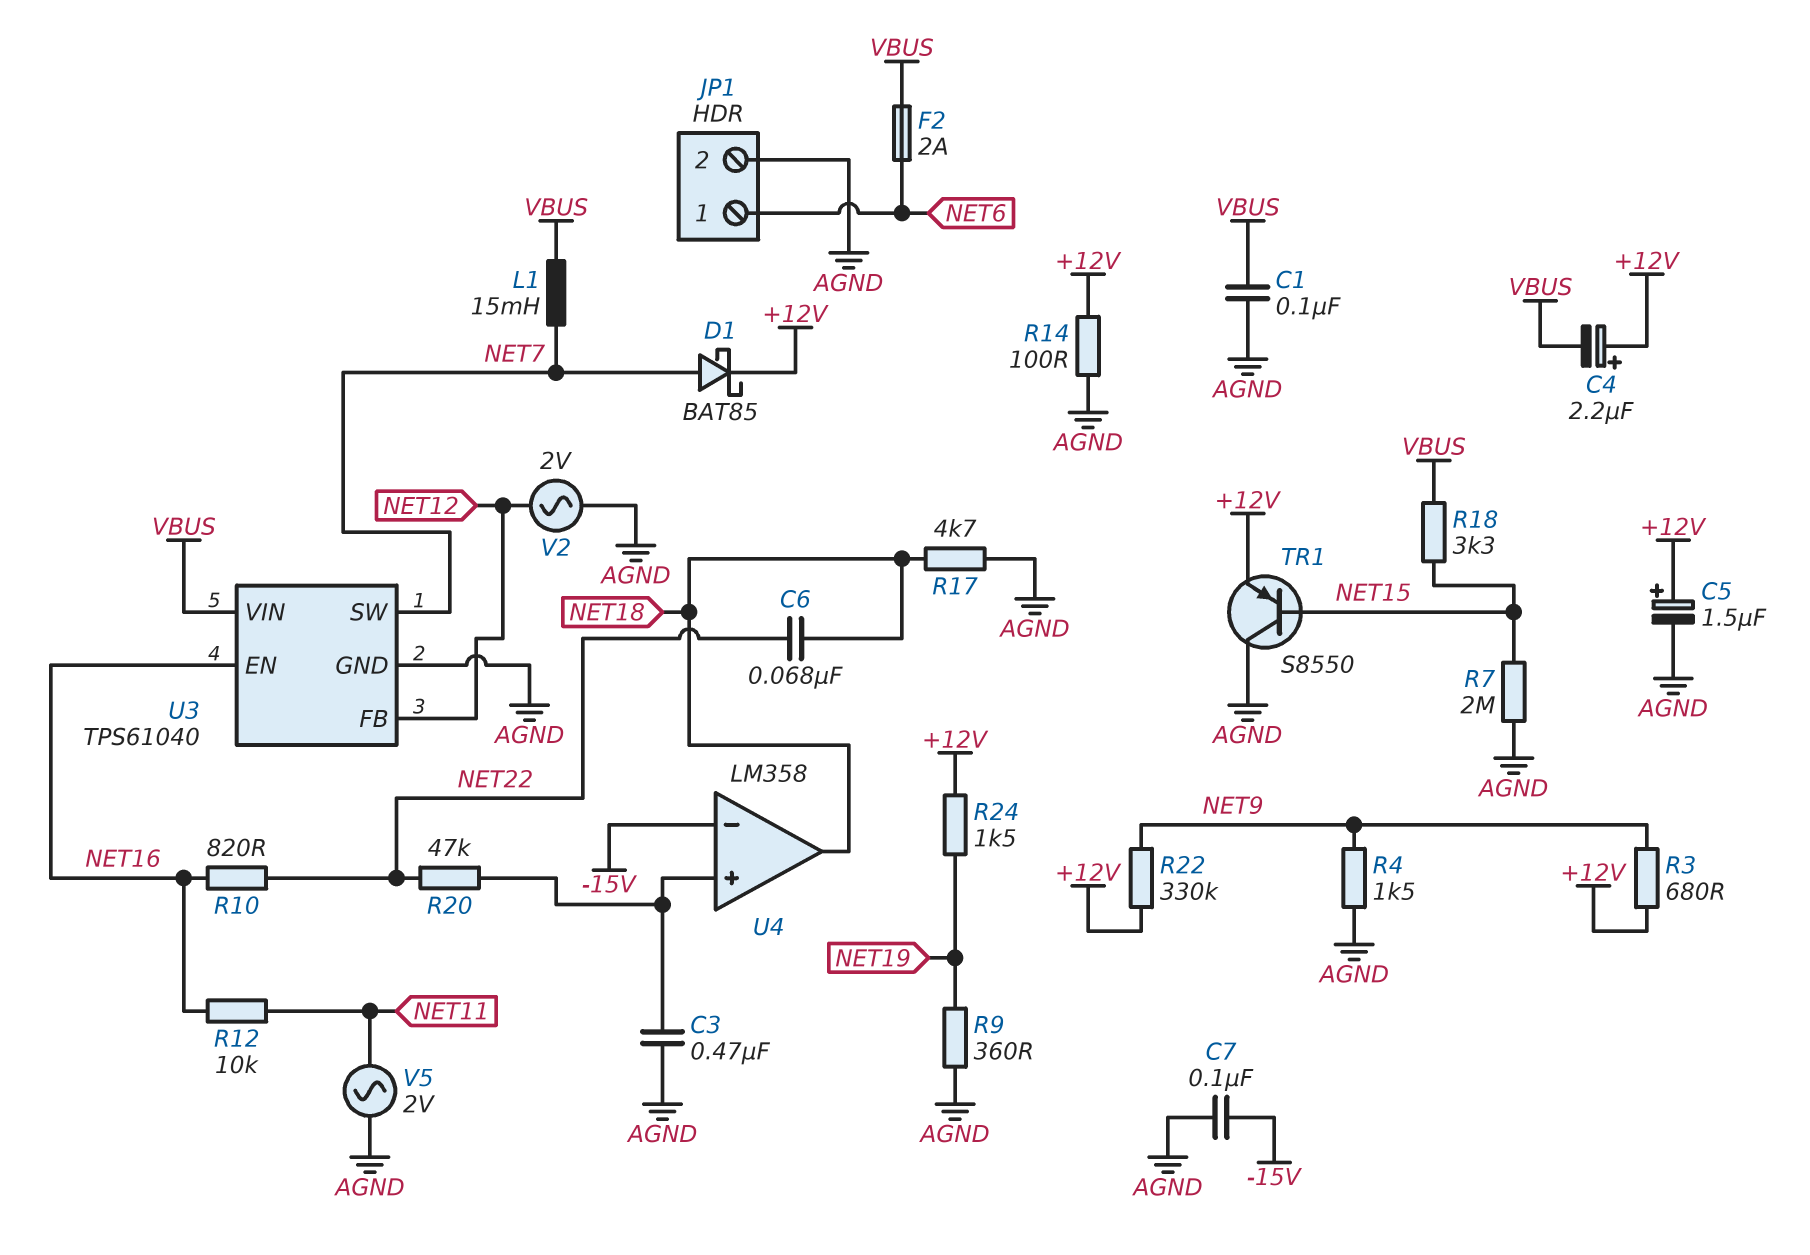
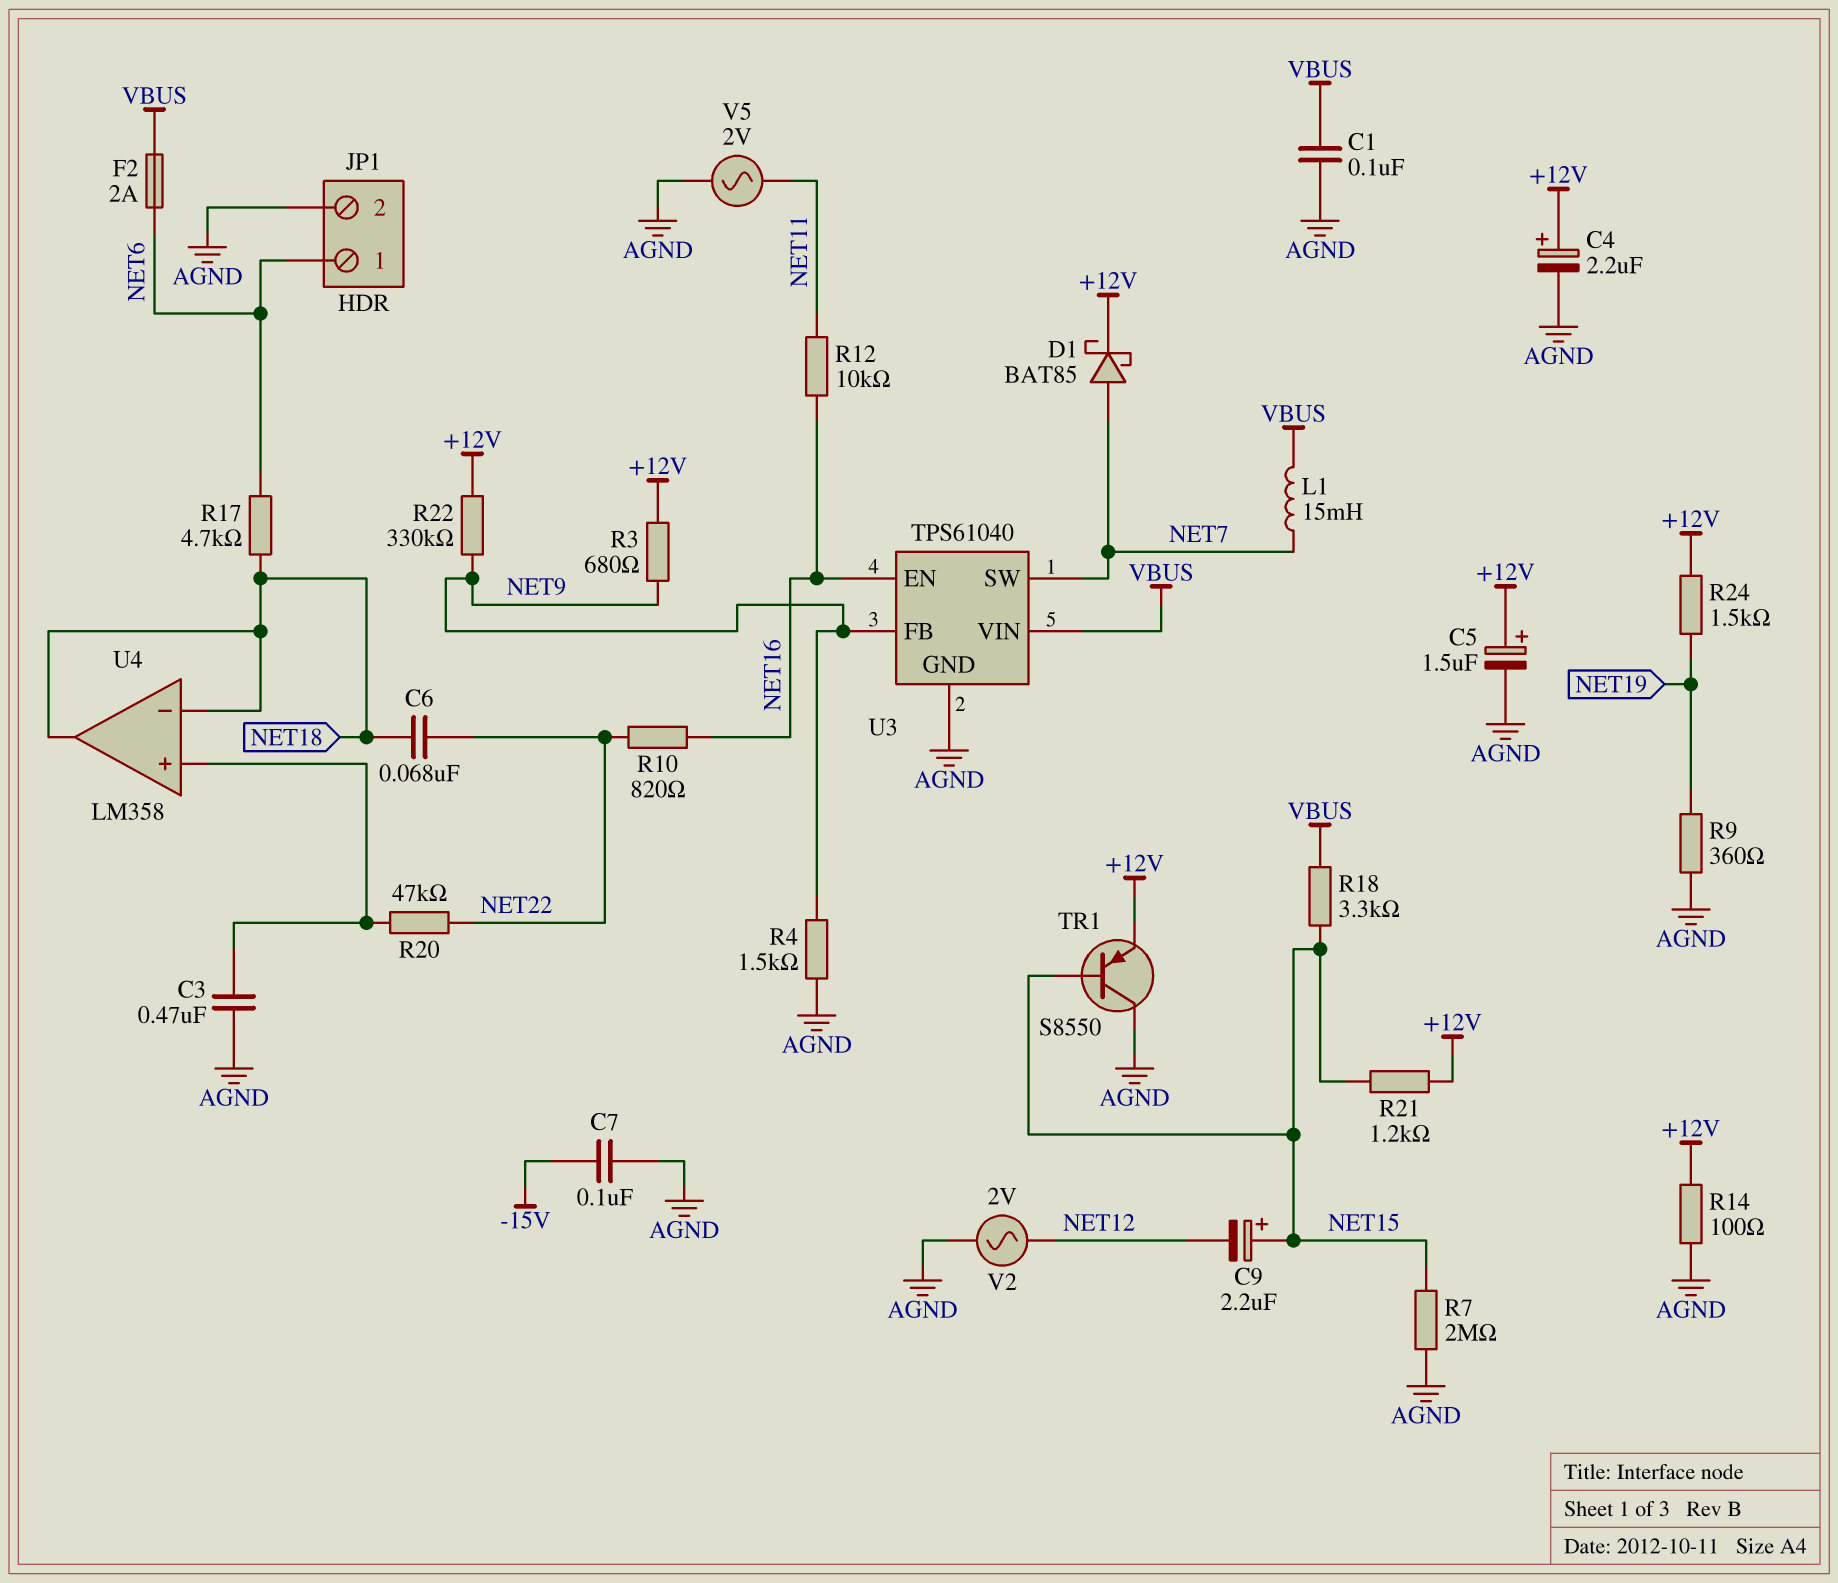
C4: 2.2uF (plus +12V, minus VBUS) -> 2.2uF (plus +12V, minus AGND)
C9: none -> 2.2uF (plus NET15, minus NET12)
R17: 4.7k (AGND, NET18) -> 4.7k (NET6, NET18)
R21: none -> 1.2k (+12V, NET15)
U3 pin FB: NET12 -> NET9
U4 pin in-: -15V -> NET18

